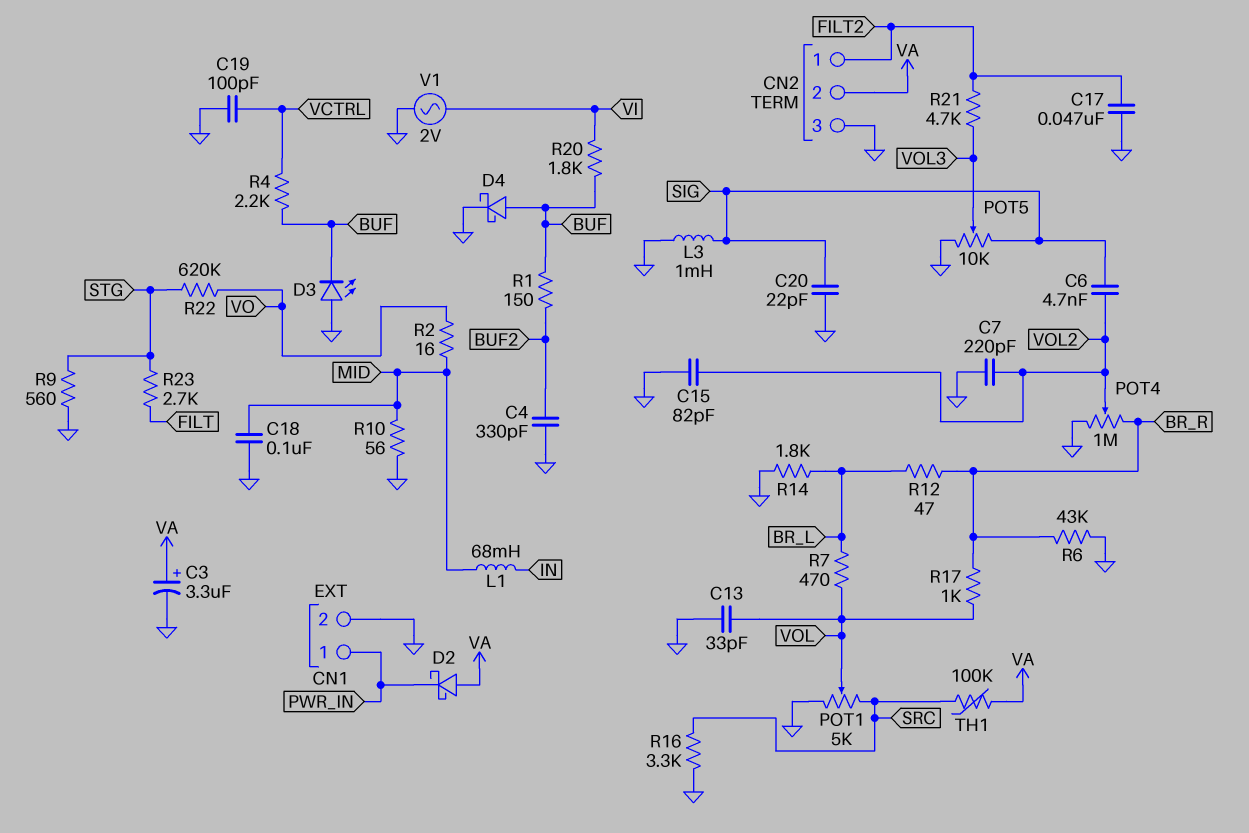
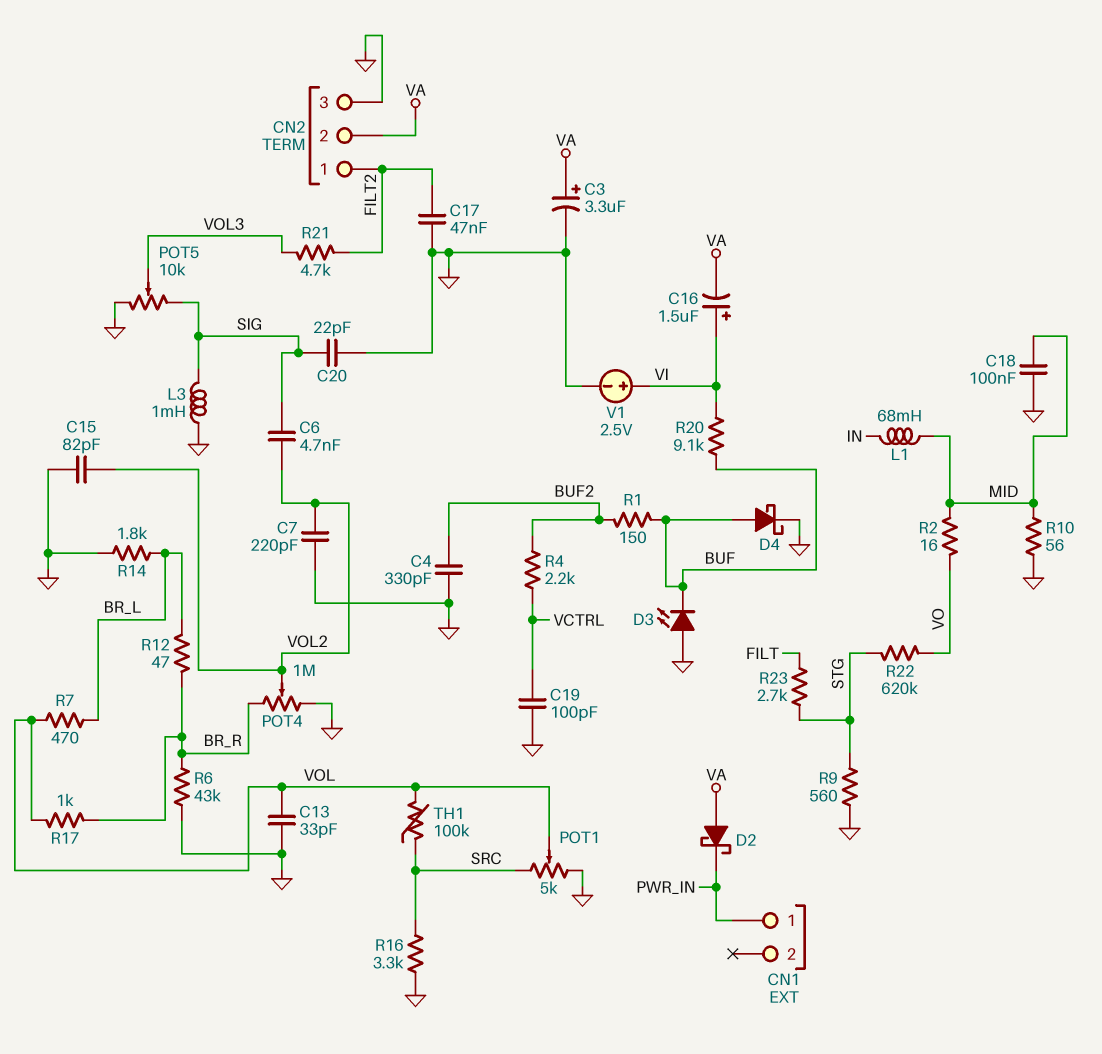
C16: none -> 1.5uF (plus VI, minus VA)
CN1 pin 2: GND -> none
R4: 2.2k (BUF, VCTRL) -> 2.2k (BUF2, VCTRL)
R20: 1.8k (BUF, VI) -> 9.1k (BUF, VI)
TH1: 100k (SRC, VA) -> 100k (SRC, VOL)
V1: AC 2V (GND, VI) -> 2.5V (plus VI, minus GND)

